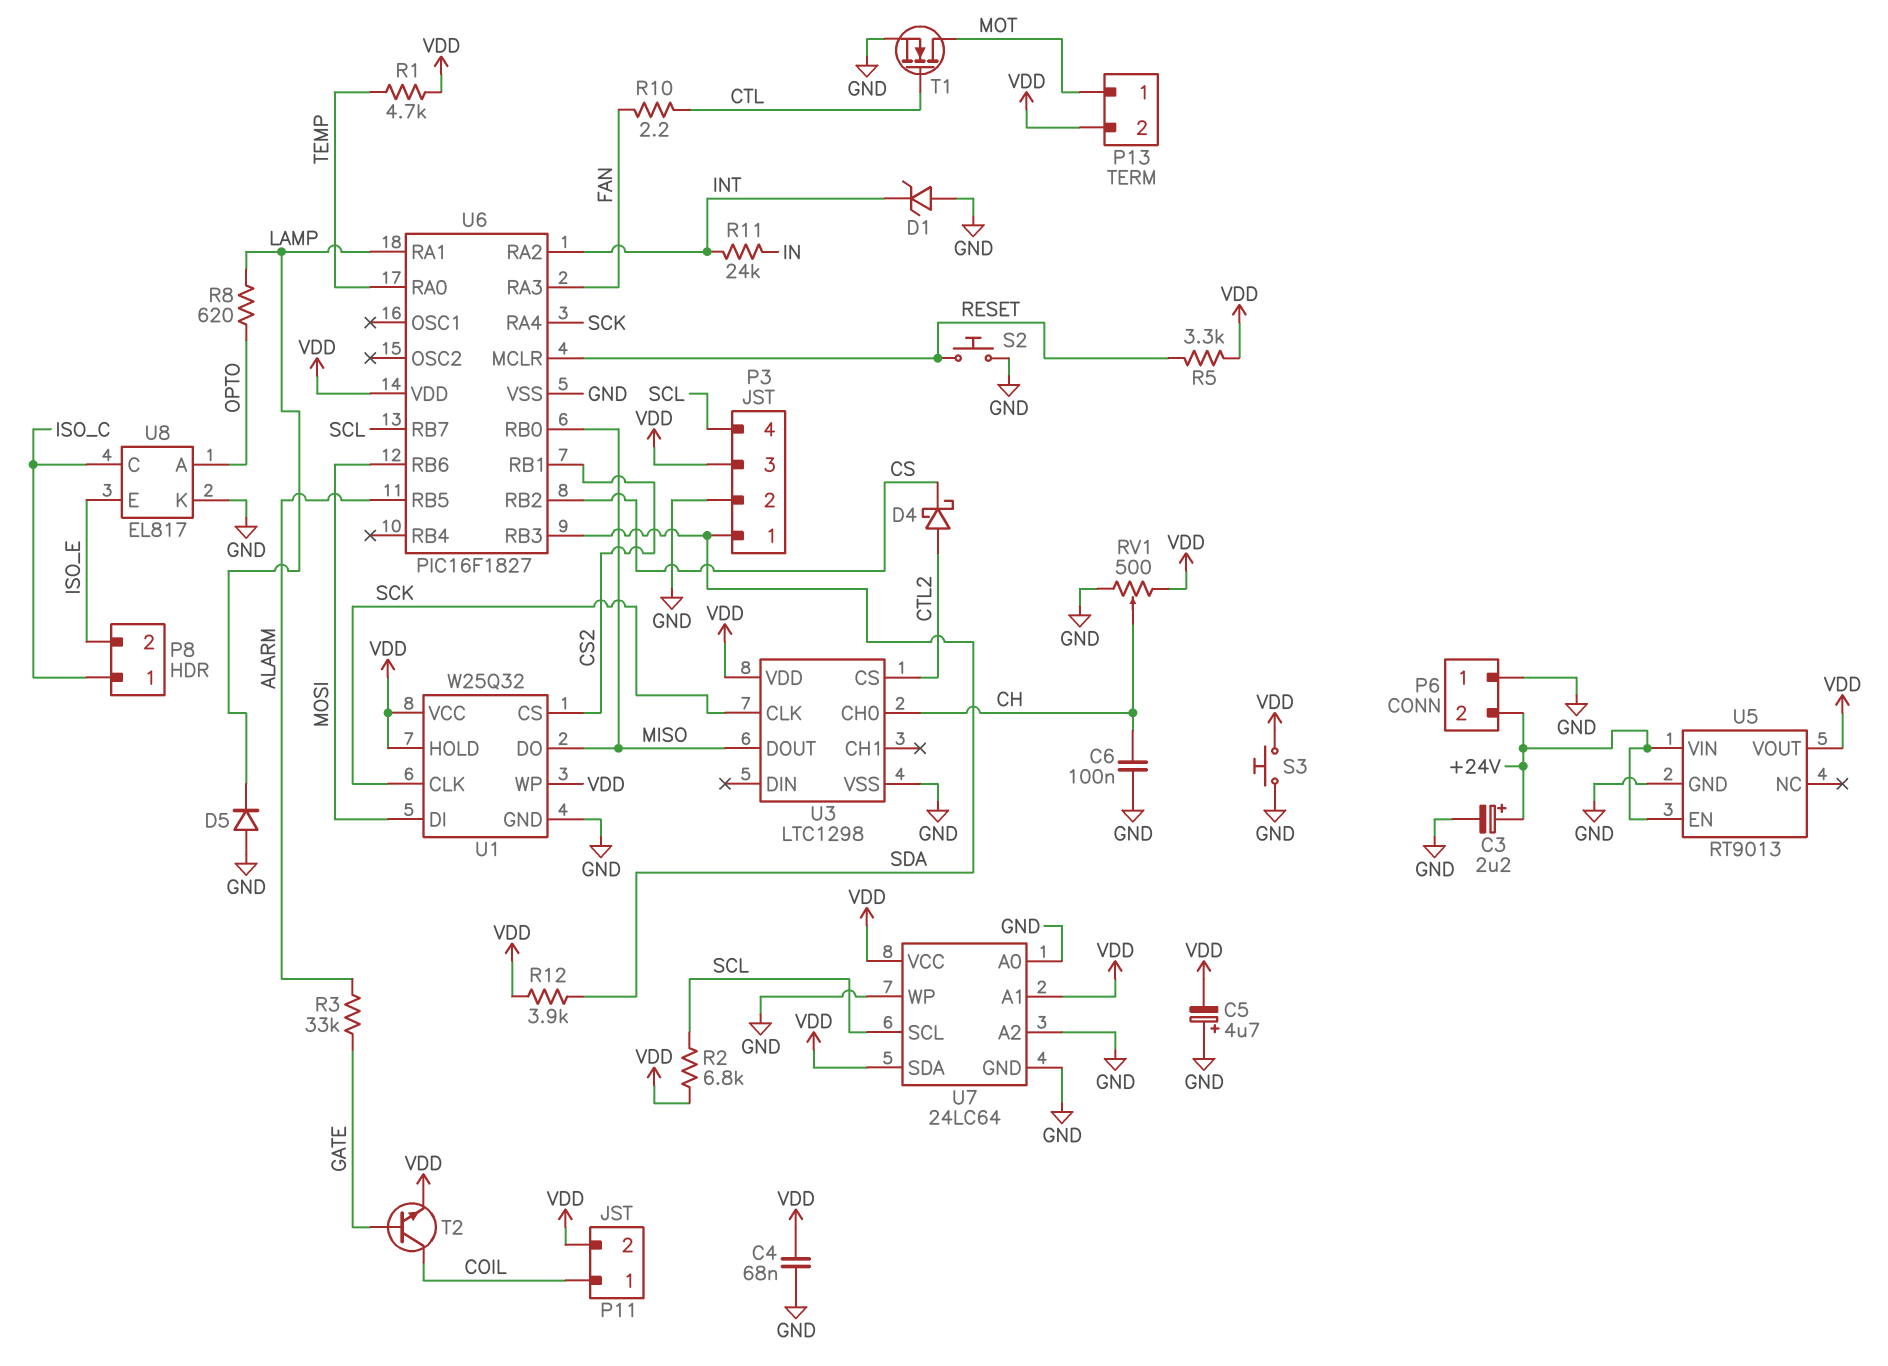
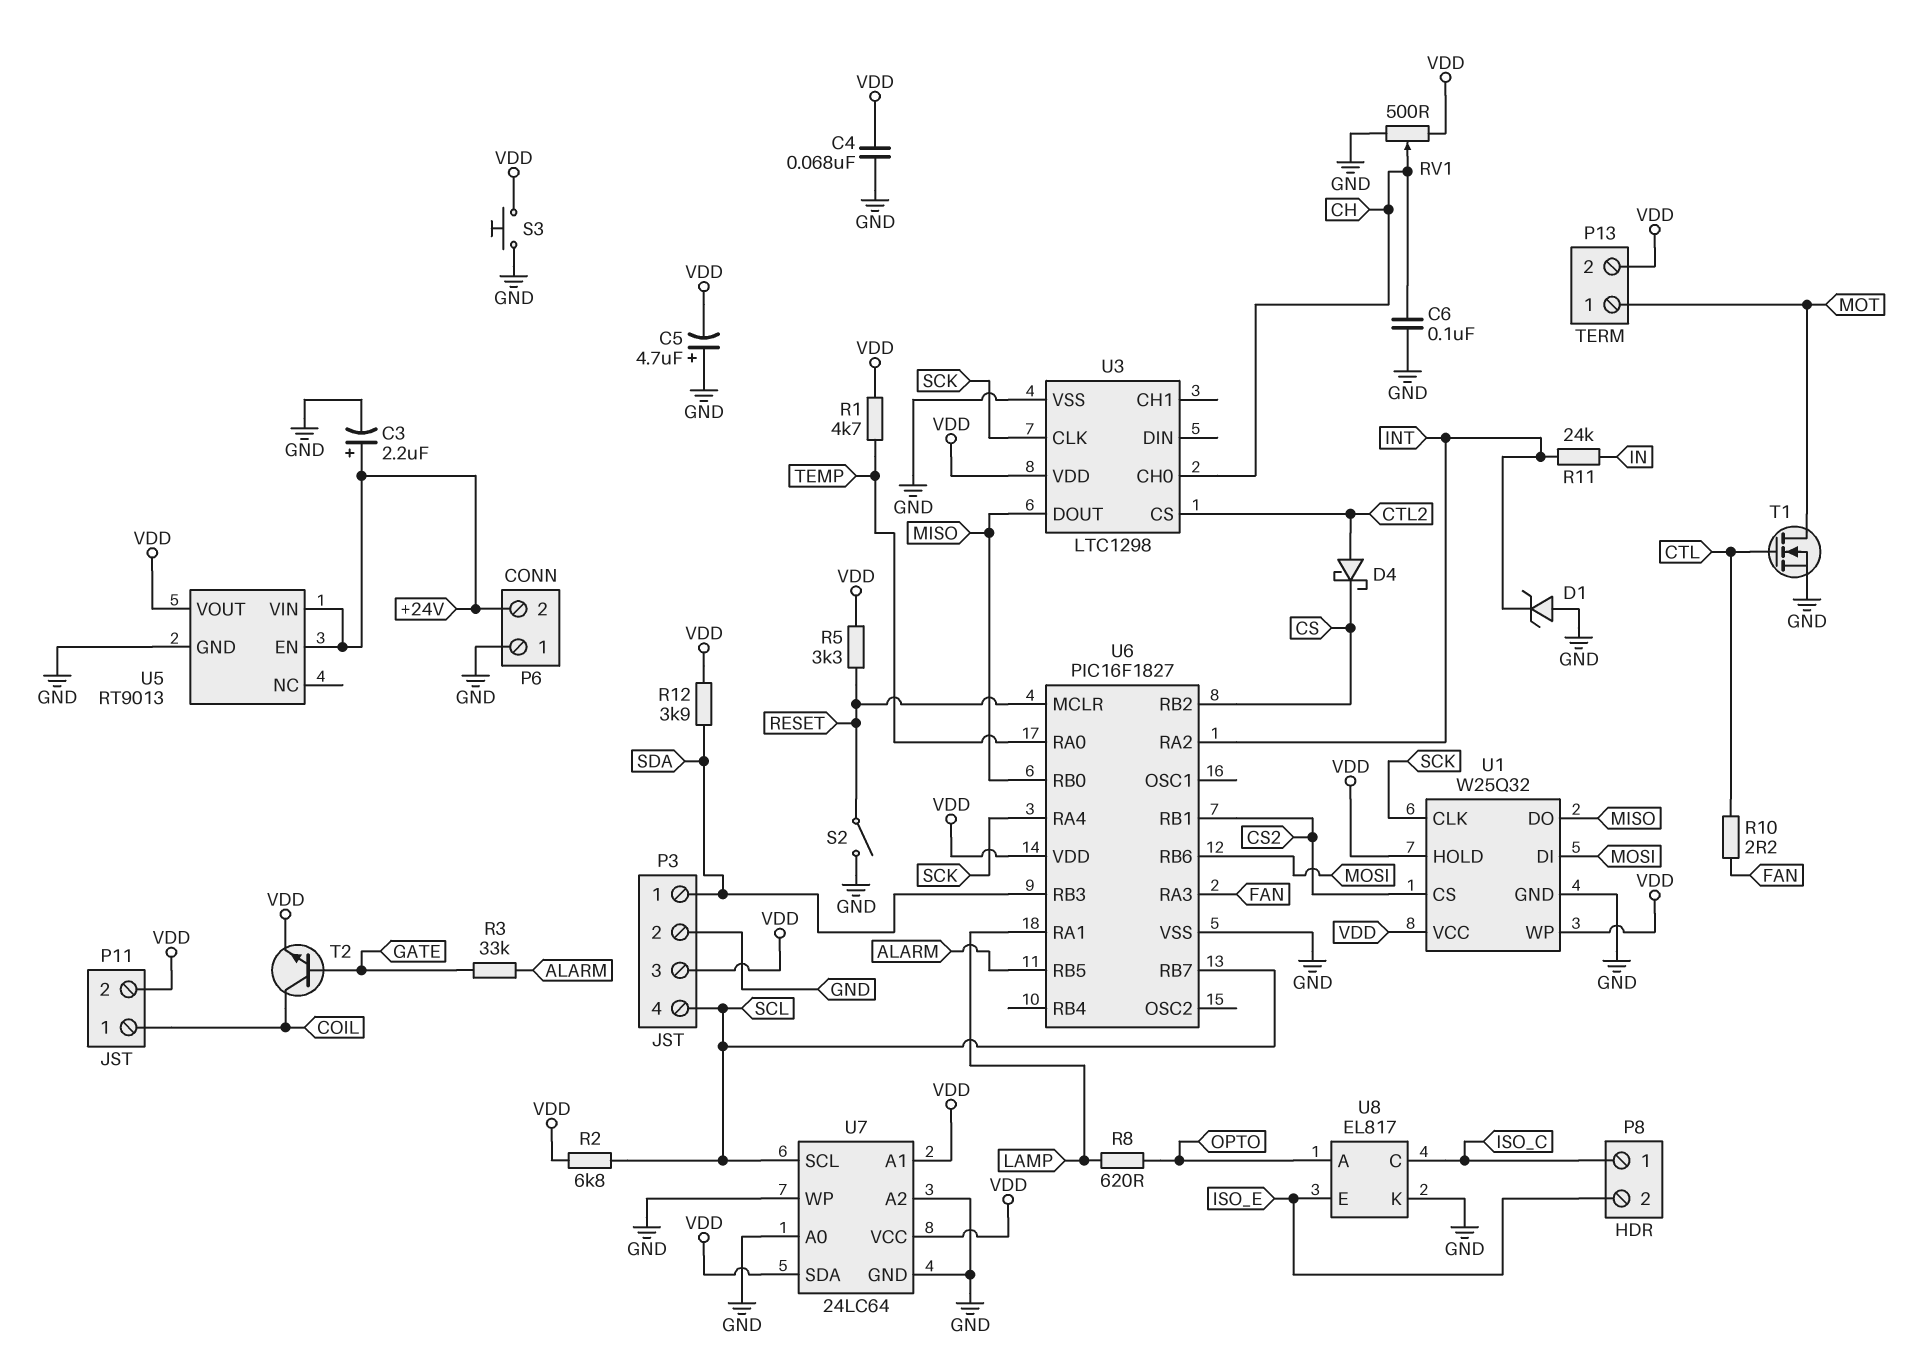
D5: diode (A GND, K LAMP) -> none
S2: button (GND, RESET) -> switch (GND, RESET)

